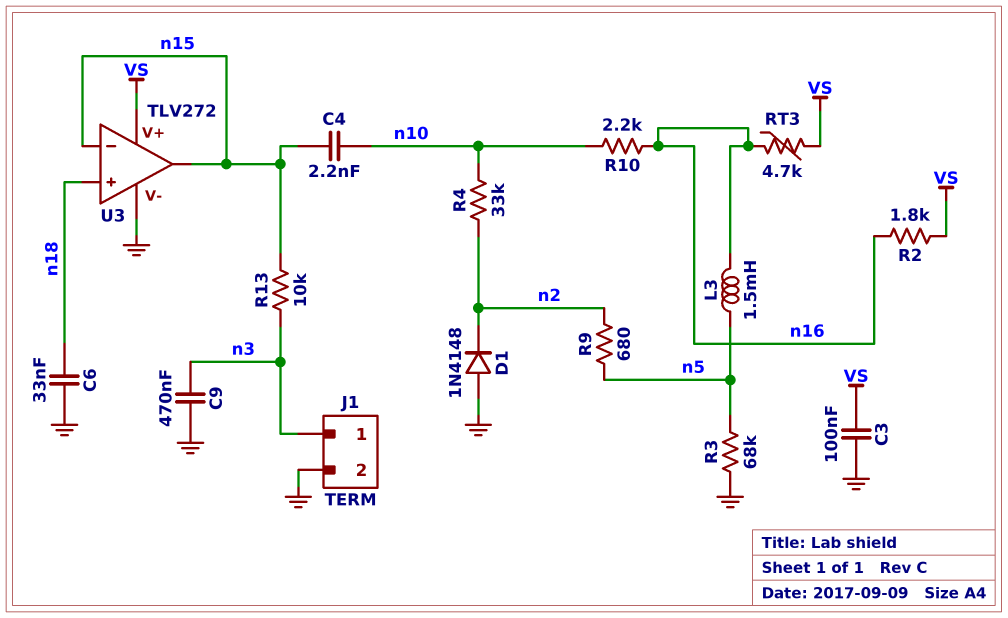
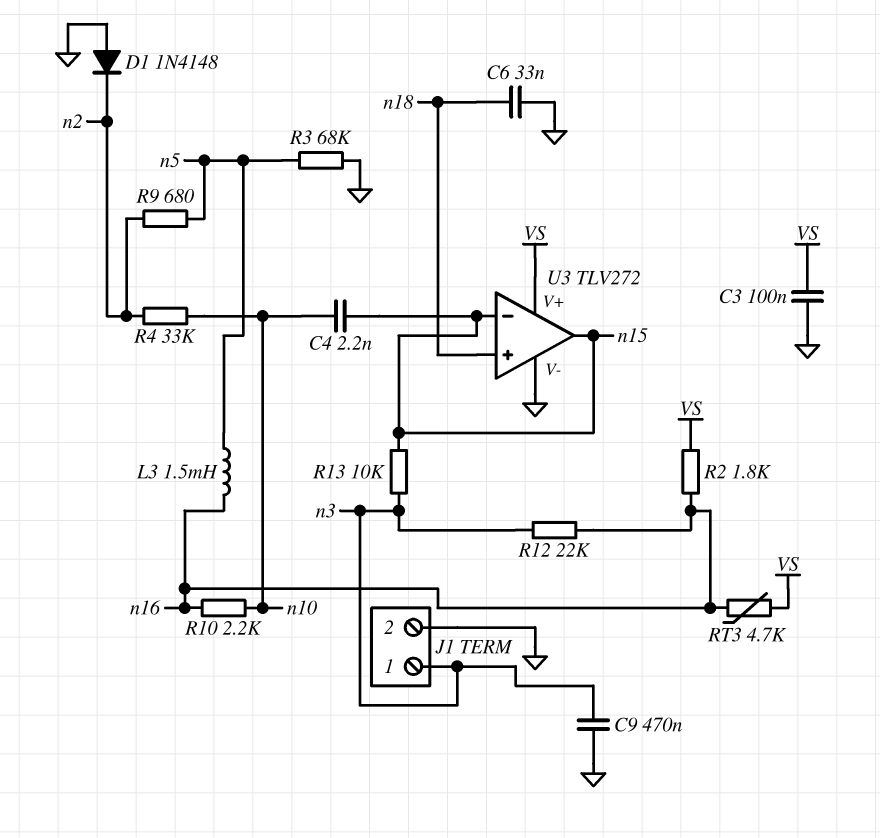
R12: none -> 22k (n3, n16)

